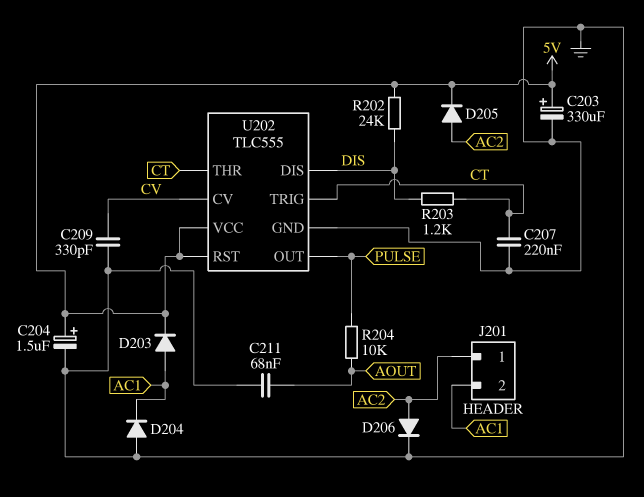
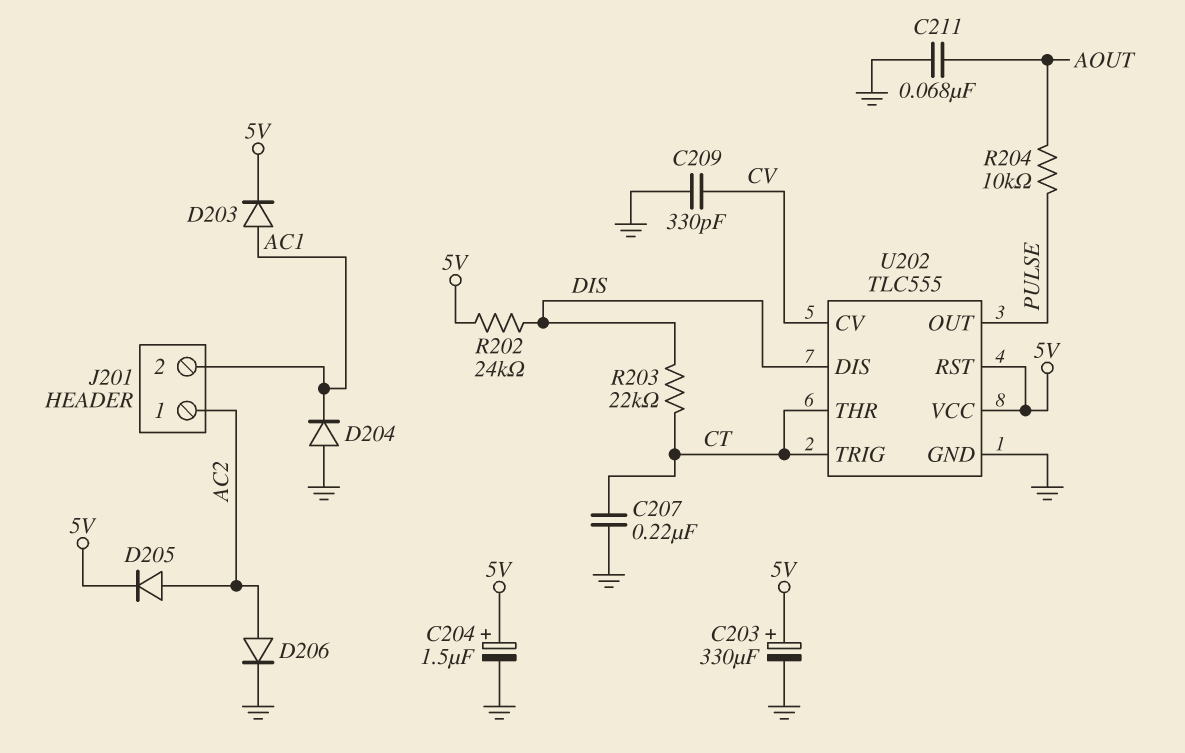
R203: 1.2k (CT, DIS) -> 22k (CT, DIS)

